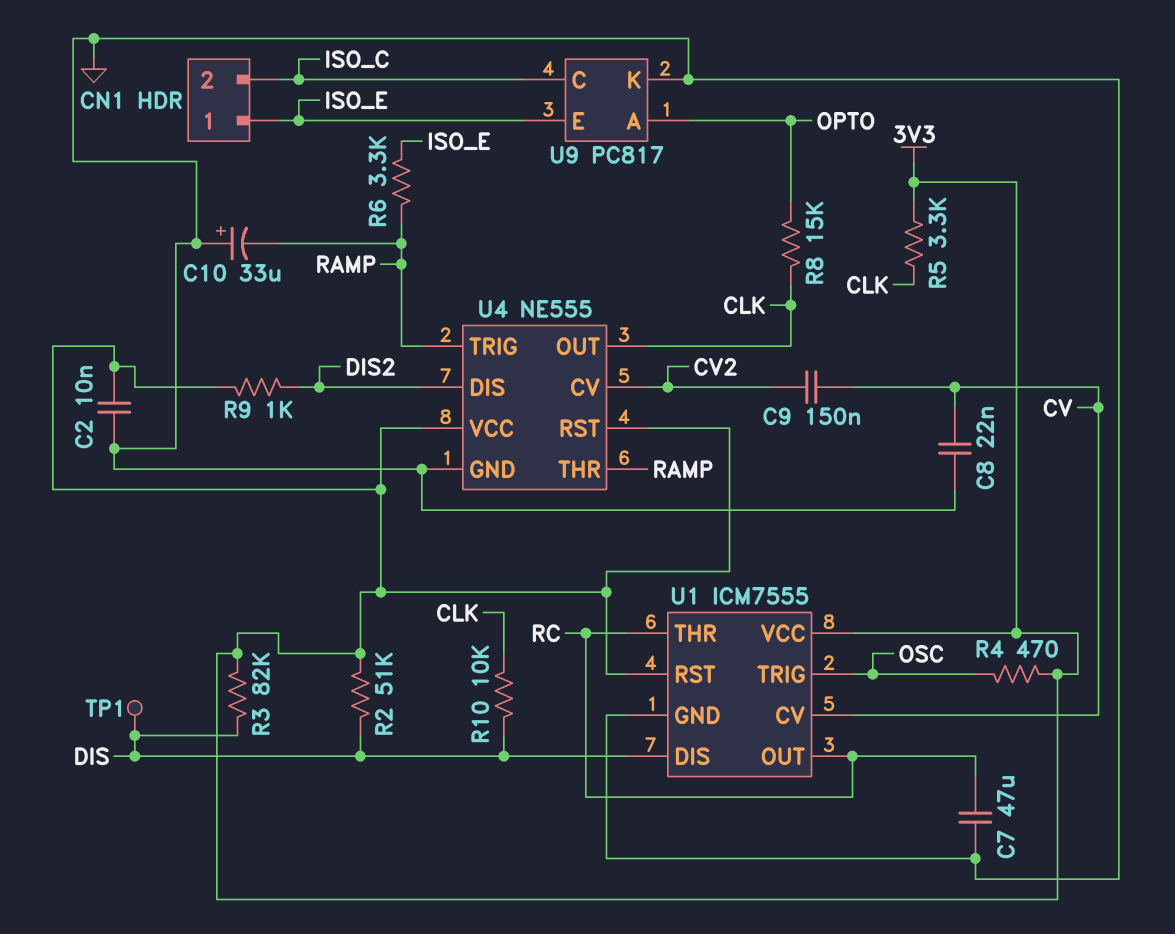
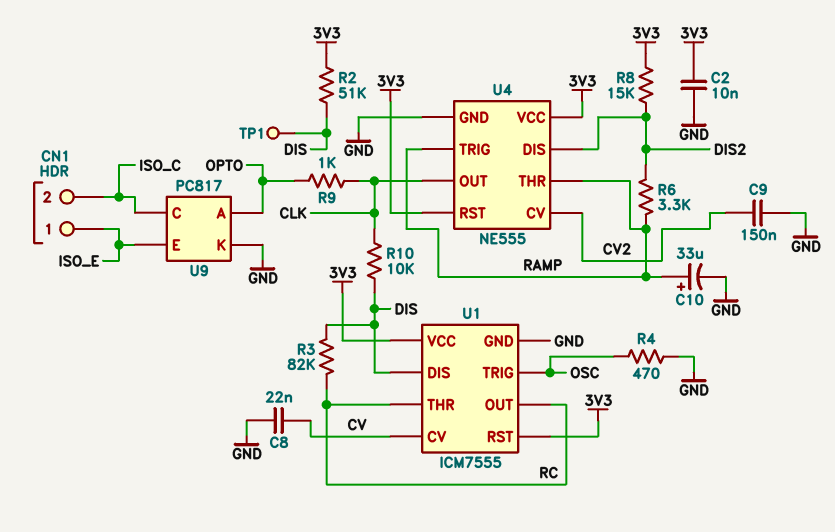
C7: 47uF (GND, RC) -> none
C9: 150nF (CV, CV2) -> 150nF (CV2, GND)
C10: 33uF (plus GND, minus RAMP) -> 33uF (plus RAMP, minus GND)
R3: 82k (3V3, DIS) -> 82k (DIS, RC)
R4: 470 (3V3, OSC) -> 470 (GND, OSC)
R5: 3.3k (3V3, CLK) -> none
R6: 3.3k (ISO_E, RAMP) -> 3.3k (DIS2, RAMP)
R8: 15k (CLK, OPTO) -> 15k (3V3, DIS2)
R9: 1k (3V3, DIS2) -> 1k (CLK, OPTO)

